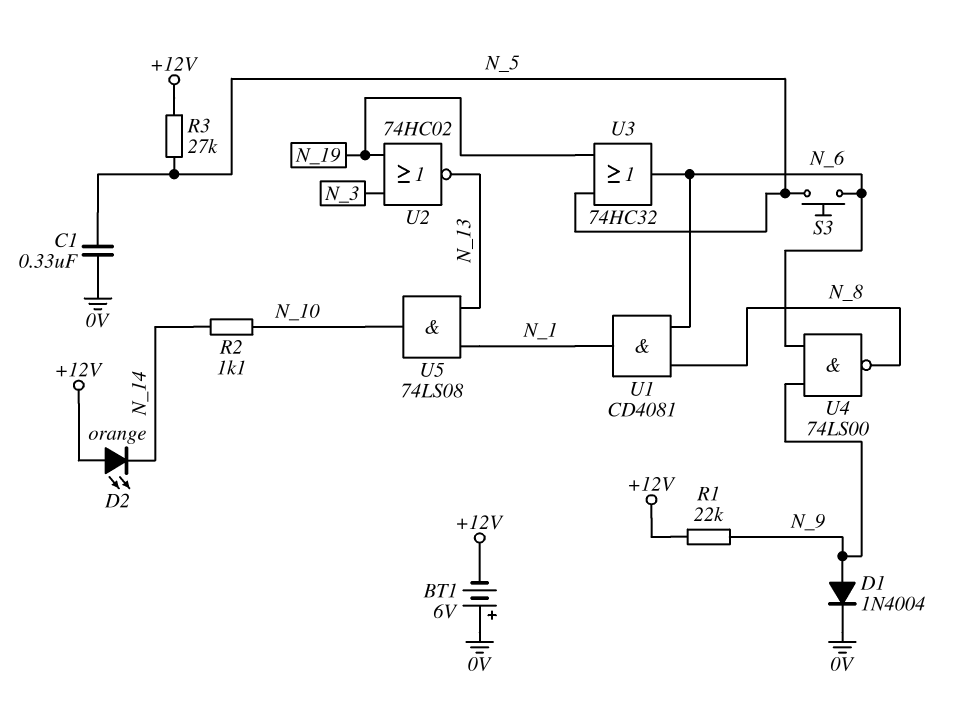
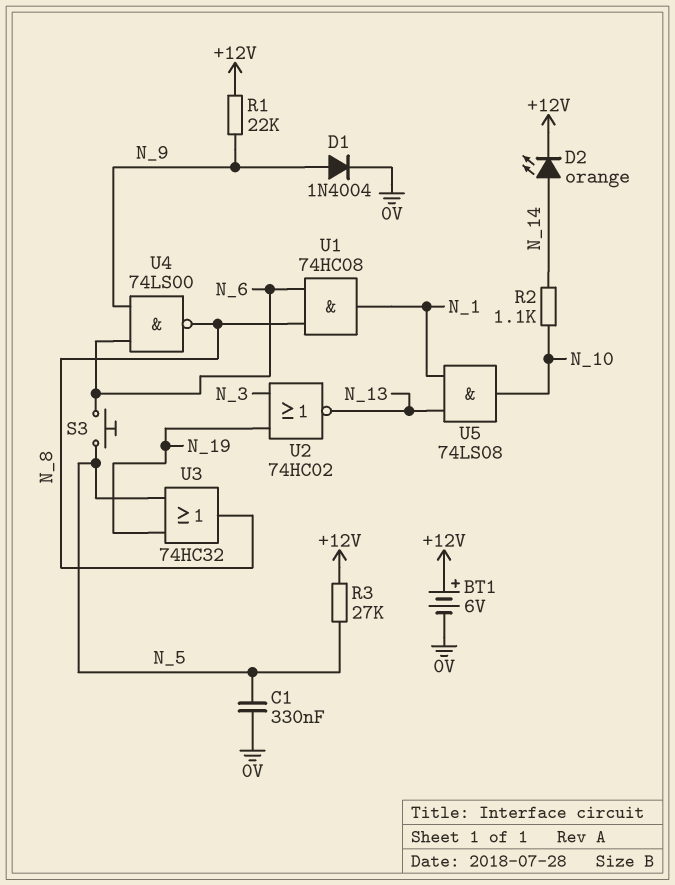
BT1: 6V (plus 0V, minus +12V) -> 6V (plus +12V, minus 0V)
D2: LED orange (A +12V, K N_14) -> LED orange (A N_14, K +12V)
U1: AND CD4081 (in N_6, in N_8, out N_1) -> AND 74HC08 (in N_6, in N_8, out N_1)
U3: OR 74HC32 (in N_5, in N_19, out N_6) -> OR 74HC32 (in N_5, in N_19, out N_8)

